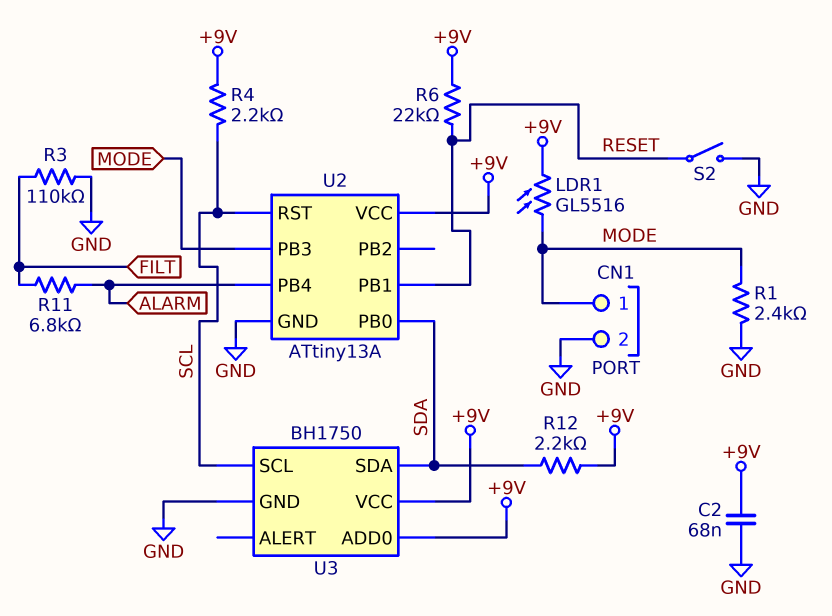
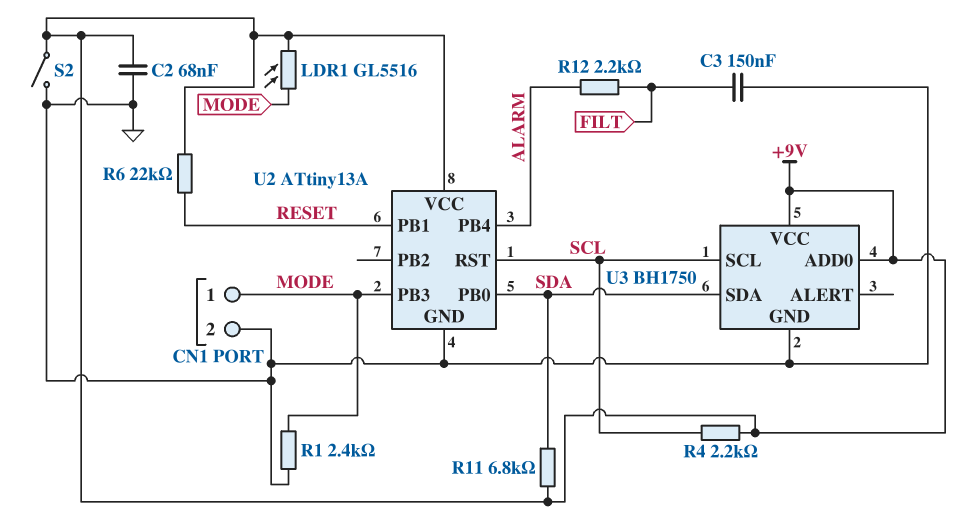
C3: none -> 150nF (FILT, GND)
R3: 110k (FILT, GND) -> none
R11: 6.8k (ALARM, FILT) -> 6.8k (+9V, SDA)
R12: 2.2k (+9V, SDA) -> 2.2k (ALARM, FILT)
S2: switch (GND, RESET) -> switch (+9V, GND)

